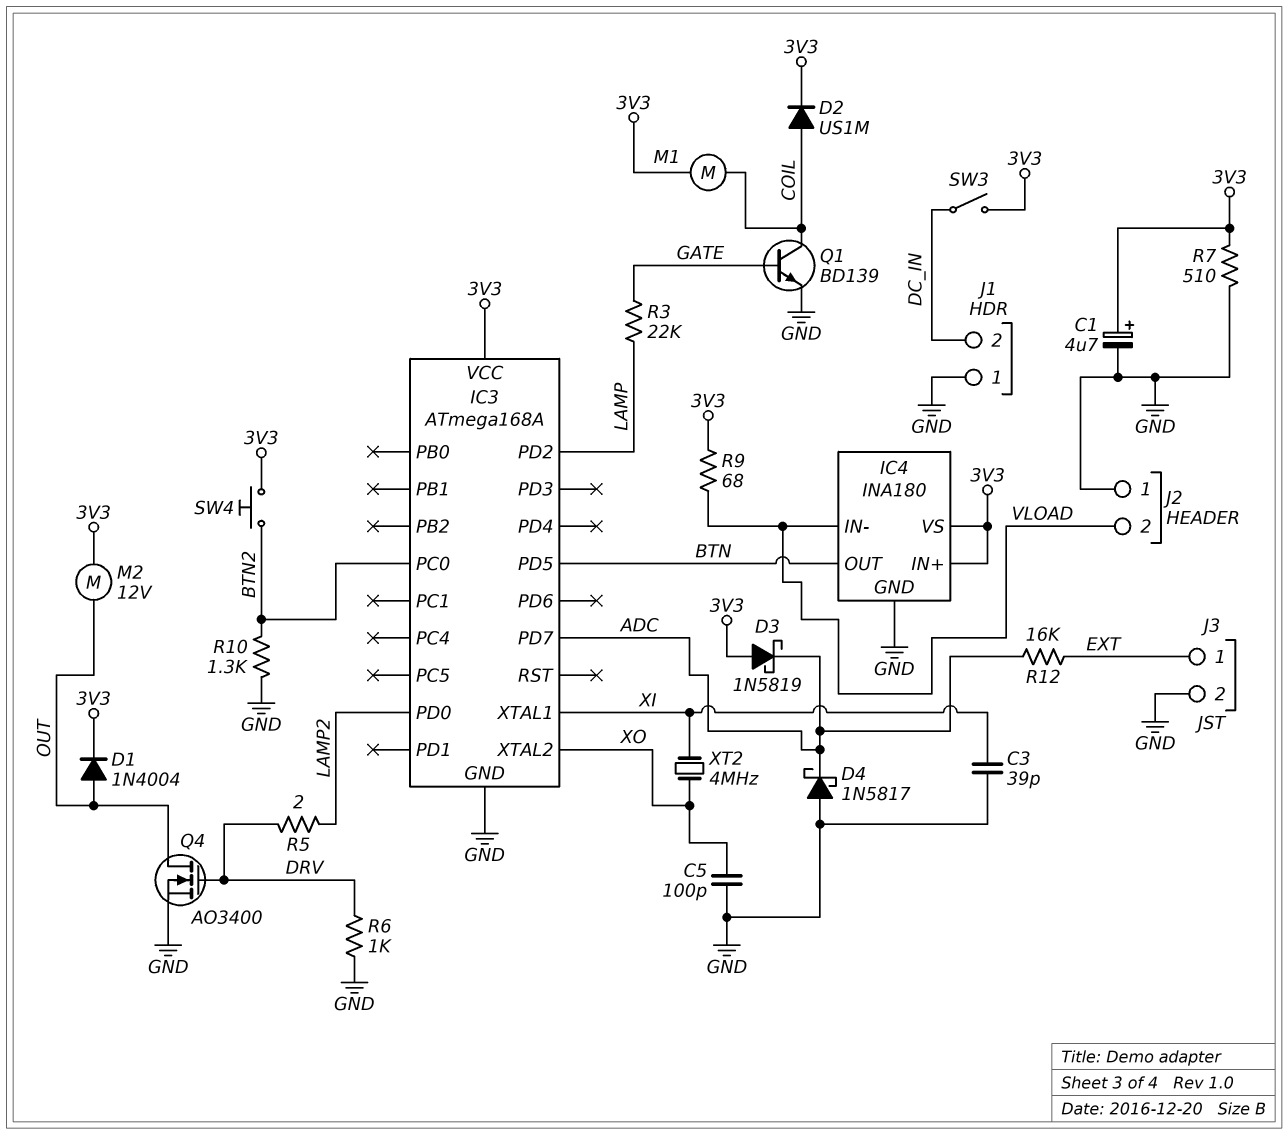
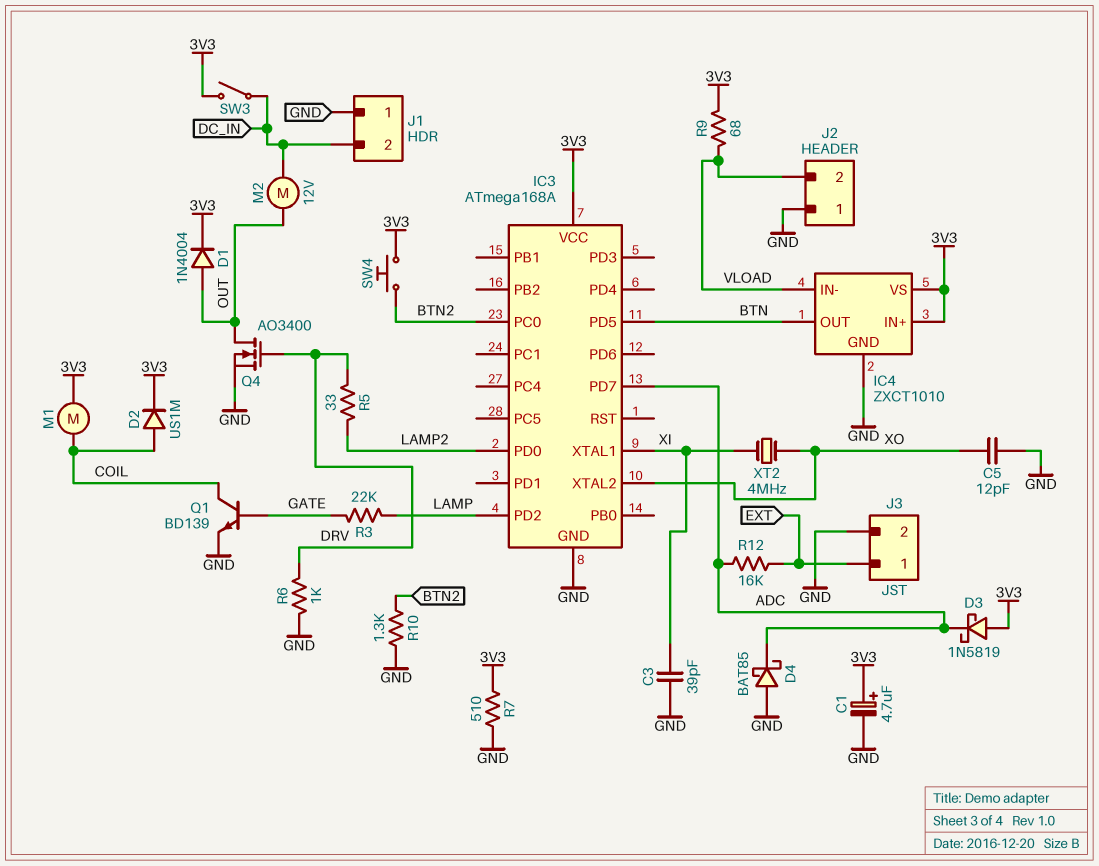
C5: 100pF (GND, XO) -> 12pF (GND, XO)
D4: schottky 1N5817 (A GND, K ADC) -> schottky BAT85 (A GND, K ADC)
IC4: INA180 -> ZXCT1010
M2: motor 12V (3V3, OUT) -> motor 12V (DC_IN, OUT)
R5: 2 (DRV, LAMP2) -> 33 (DRV, LAMP2)

